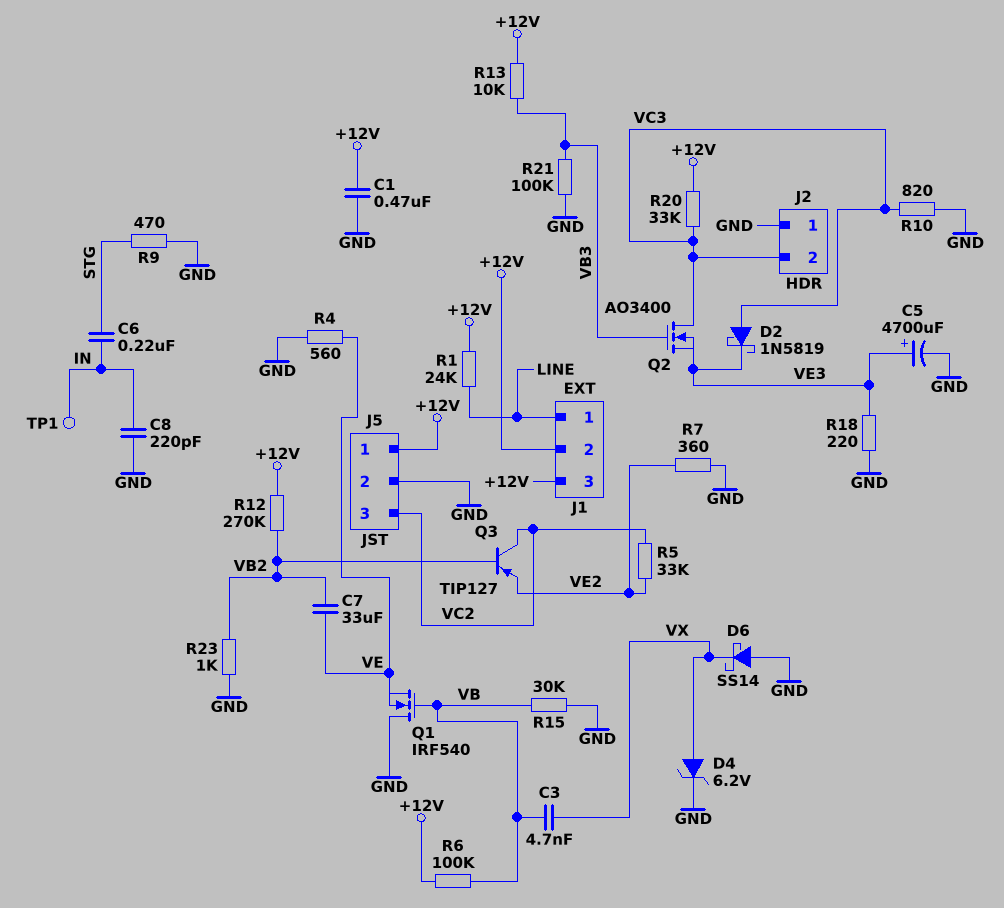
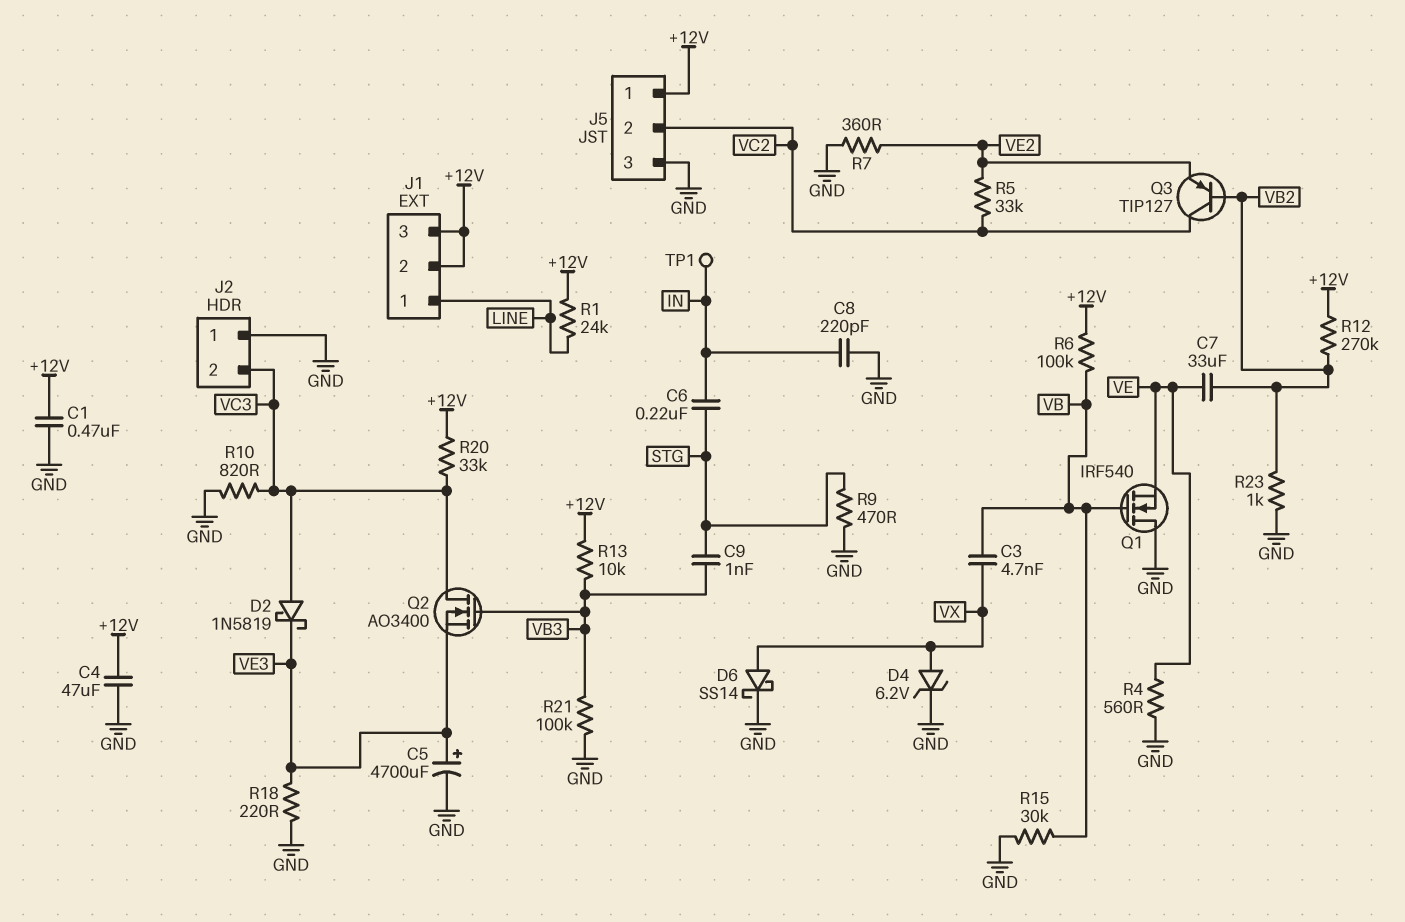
C4: none -> 47uF (+12V, GND)
C9: none -> 1nF (STG, VB3)
D6: schottky SS14 (A GND, K VX) -> schottky SS14 (A VX, K GND)
J5 pin 2: GND -> VC2
J5 pin 3: VC2 -> GND

